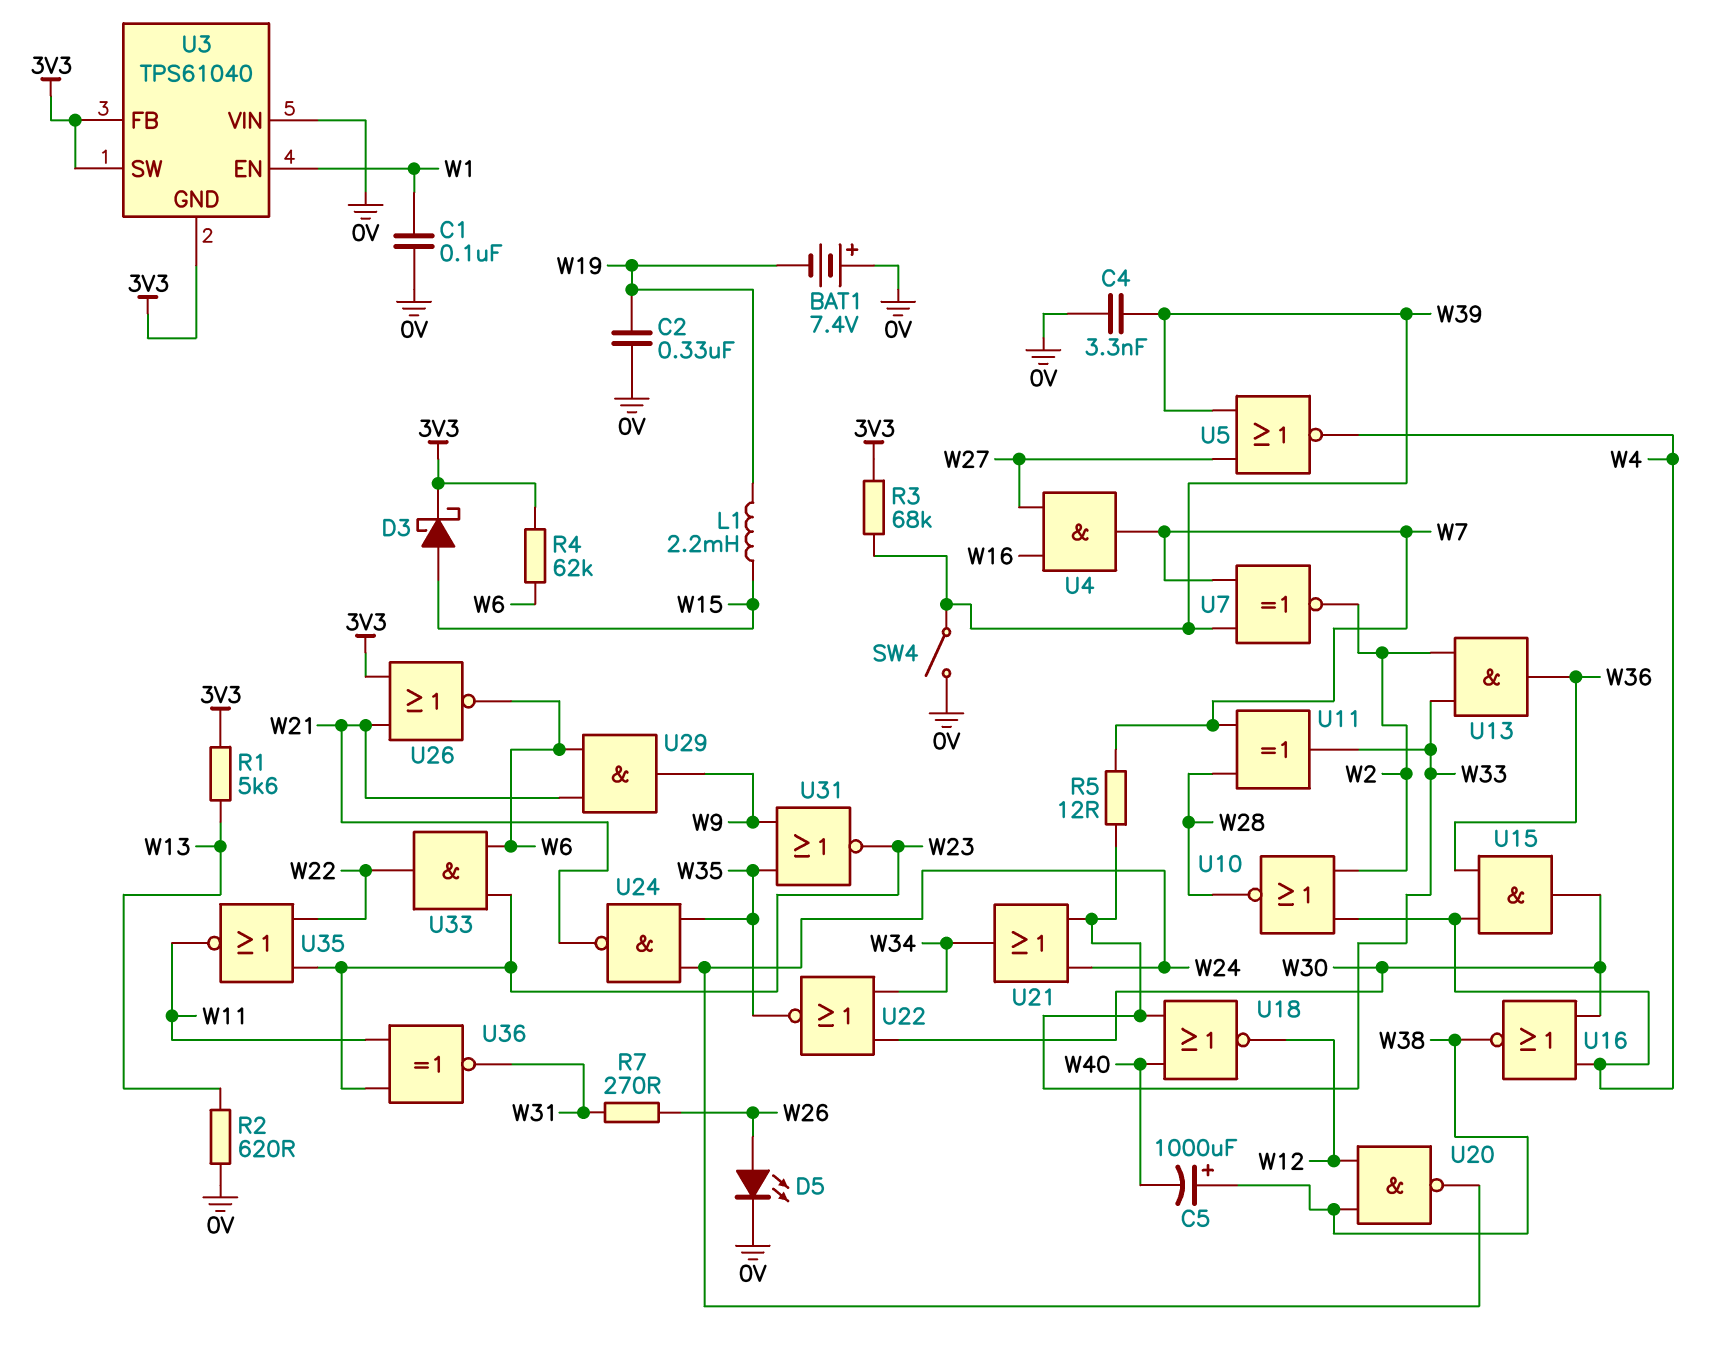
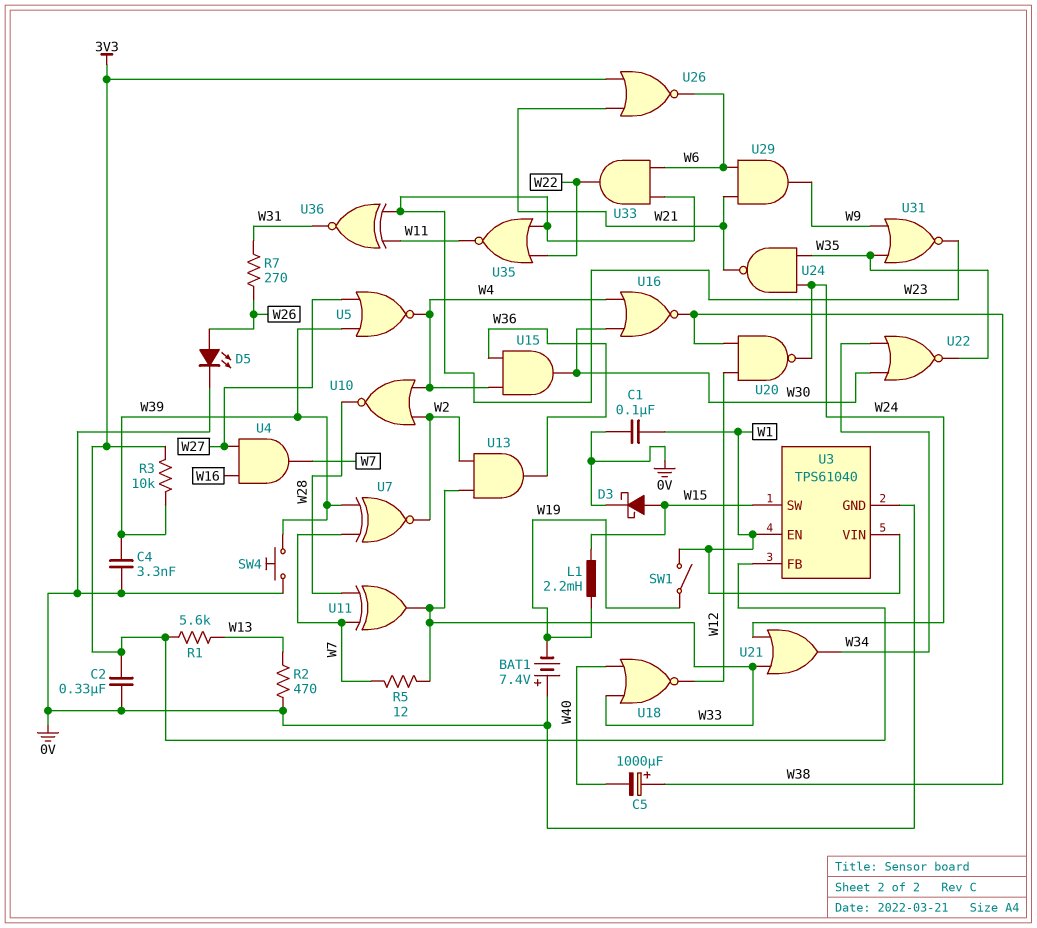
C2: 330nF (0V, W19) -> 330nF (0V, 3V3)
D3: schottky (A W15, K 3V3) -> schottky (A W15, K 0V)
R2: 620 (0V, W13) -> 470 (0V, W13)
R3: 68k (3V3, W39) -> 10k (3V3, W39)
R4: 62k (3V3, W6) -> none
SW1: none -> switch (W1, W19)
SW4: switch (0V, W39) -> button (0V, W39)
U3 pin GND: 3V3 -> 0V
U3 pin SW: 3V3 -> W15
U3 pin VIN: 0V -> W1

